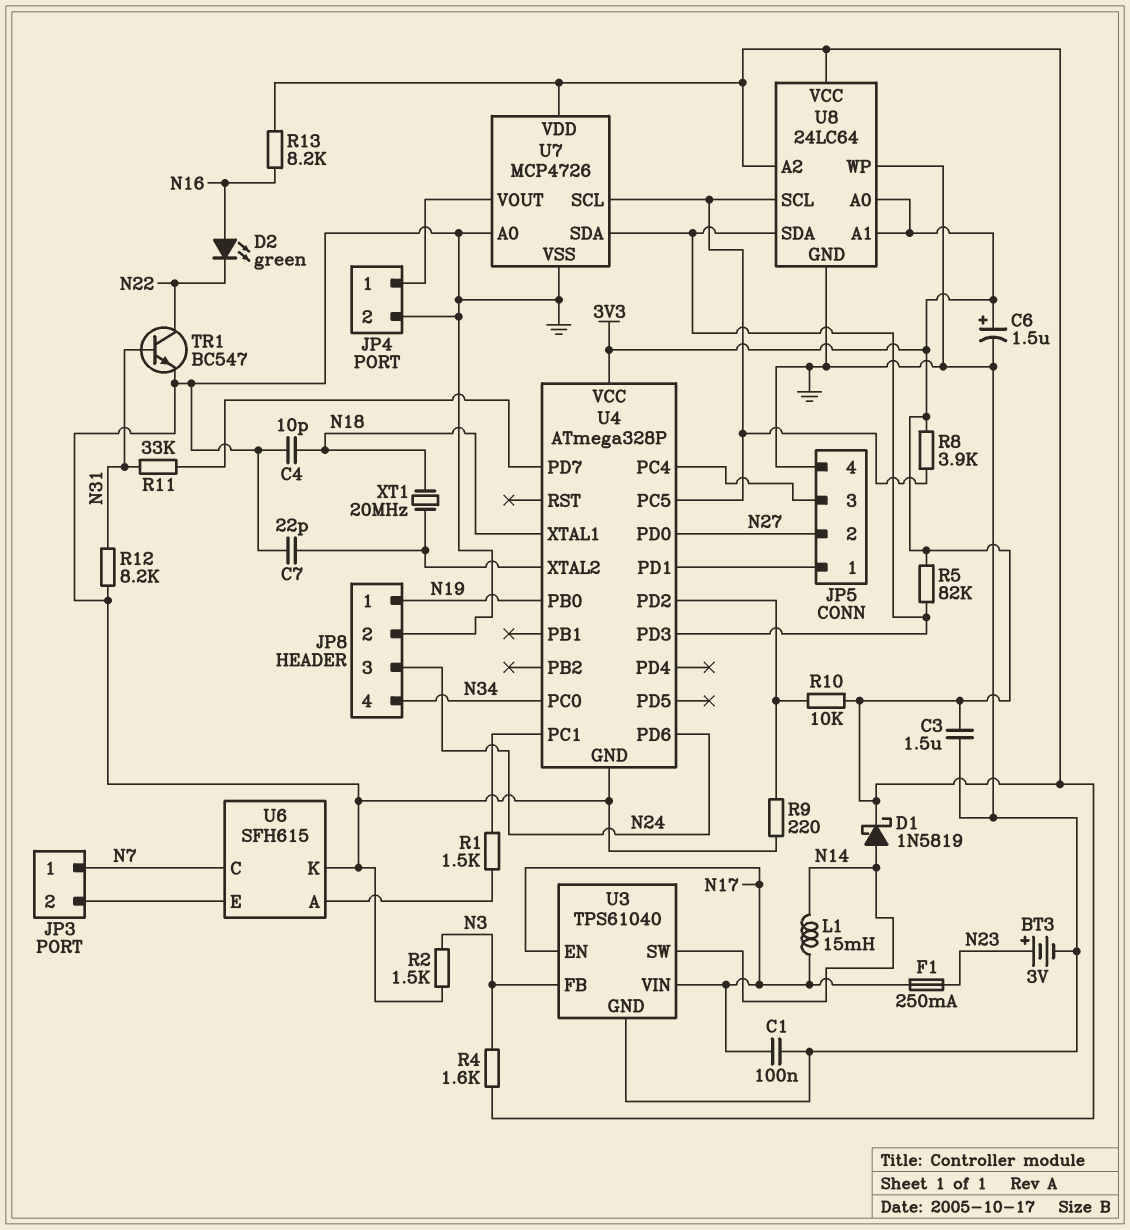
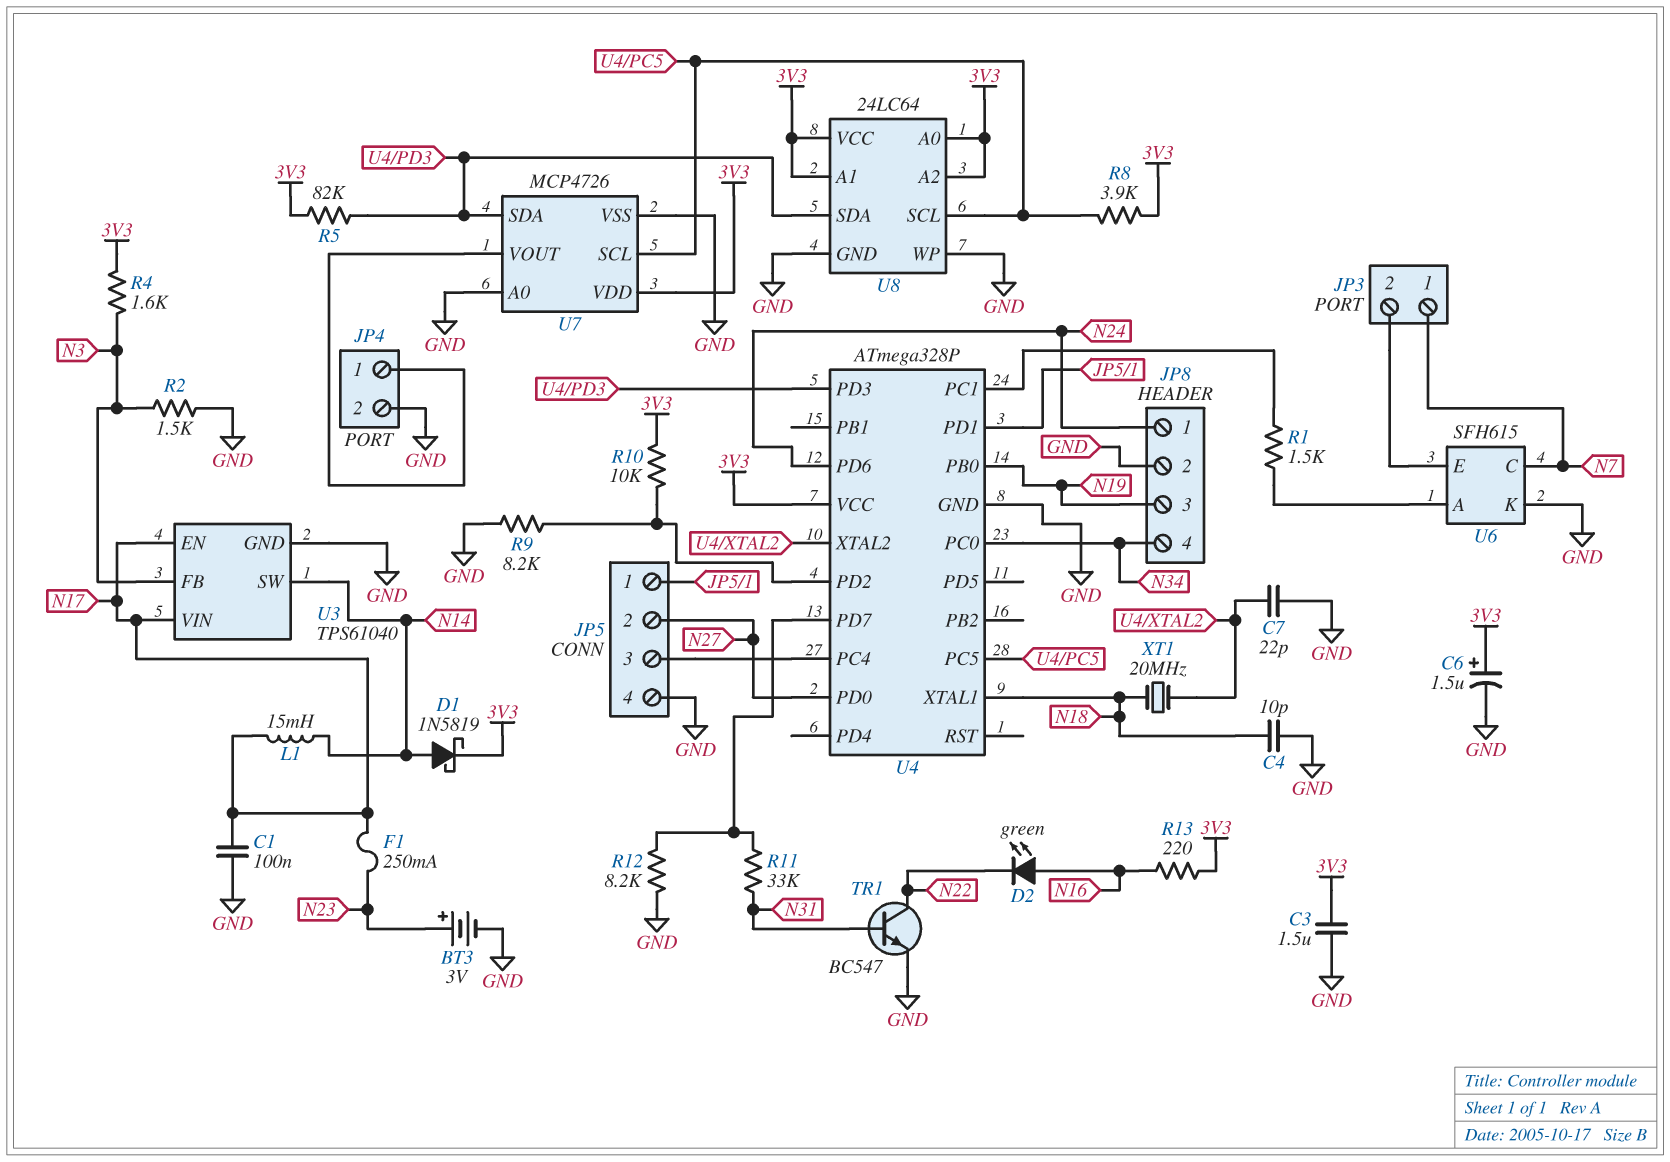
JP8 pin 1: N19 -> N24
JP8 pin 3: N24 -> N19
R9: 220 (GND, U4/PD2) -> 8.2k (GND, U4/PD2)
R12: 8.2k (GND, N31) -> 8.2k (GND, U4/PD7)
R13: 8.2k (3V3, N16) -> 220 (3V3, N16)

